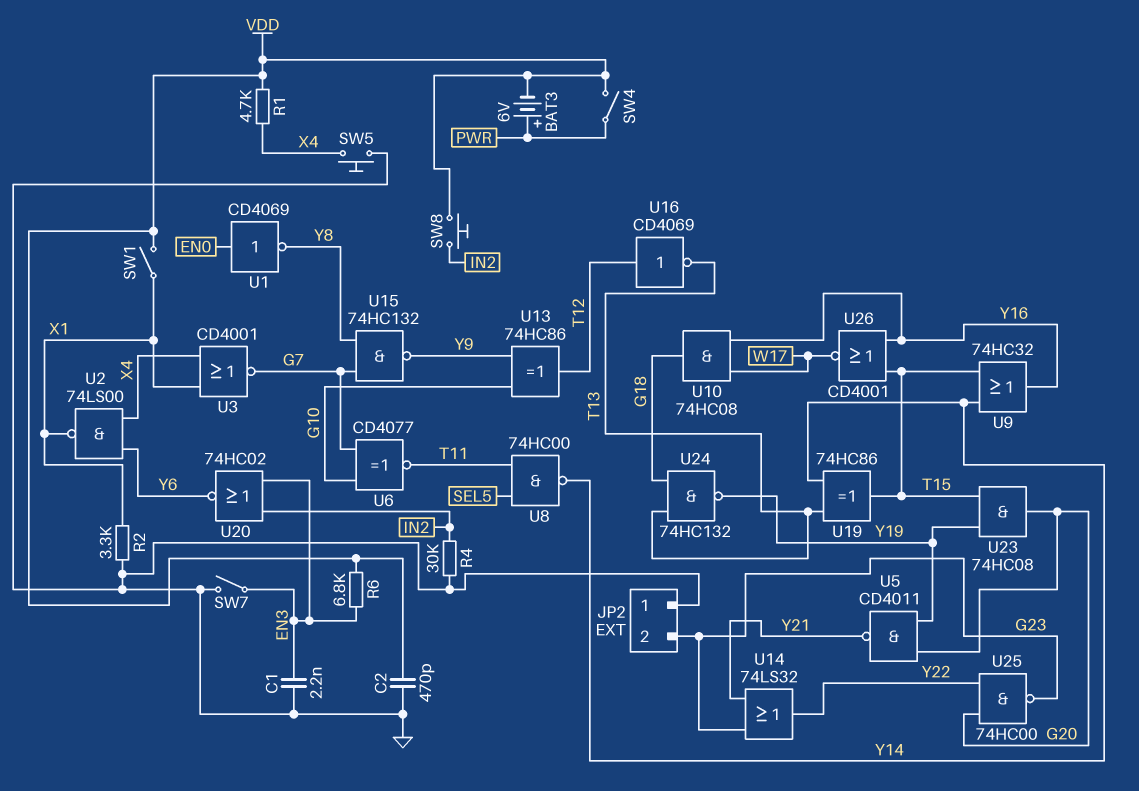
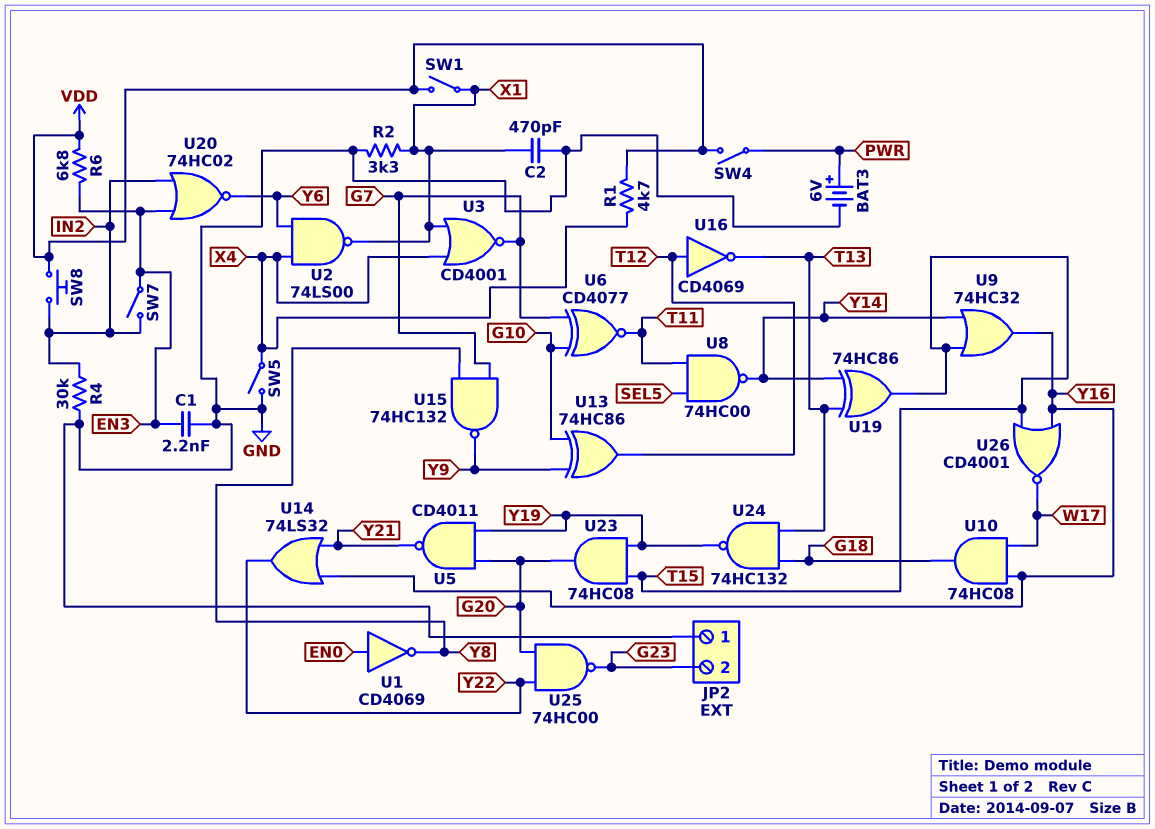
BAT3: 6V (plus PWR, minus VDD) -> 6V (plus PWR, minus GND)
C2: 470pF (GND, VDD) -> 470pF (GND, X1)
SW5: button (GND, X4) -> switch (GND, X4)
SW7: switch (EN3, GND) -> switch (EN3, IN2)
U14: OR 74LS32 (in G23, in Y21, out Y22) -> OR 74LS32 (in Y16, in Y21, out Y22)

